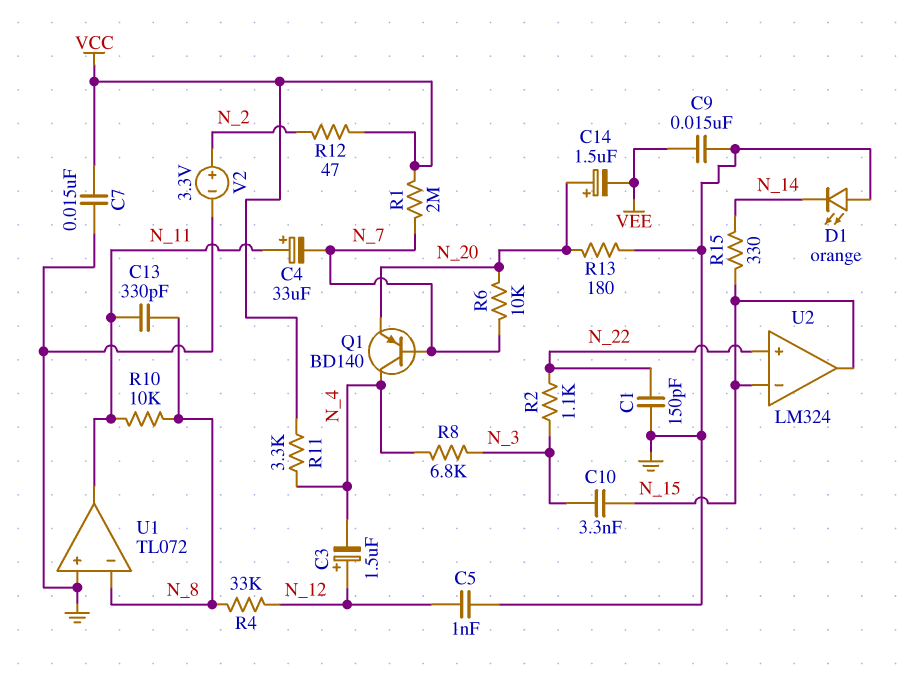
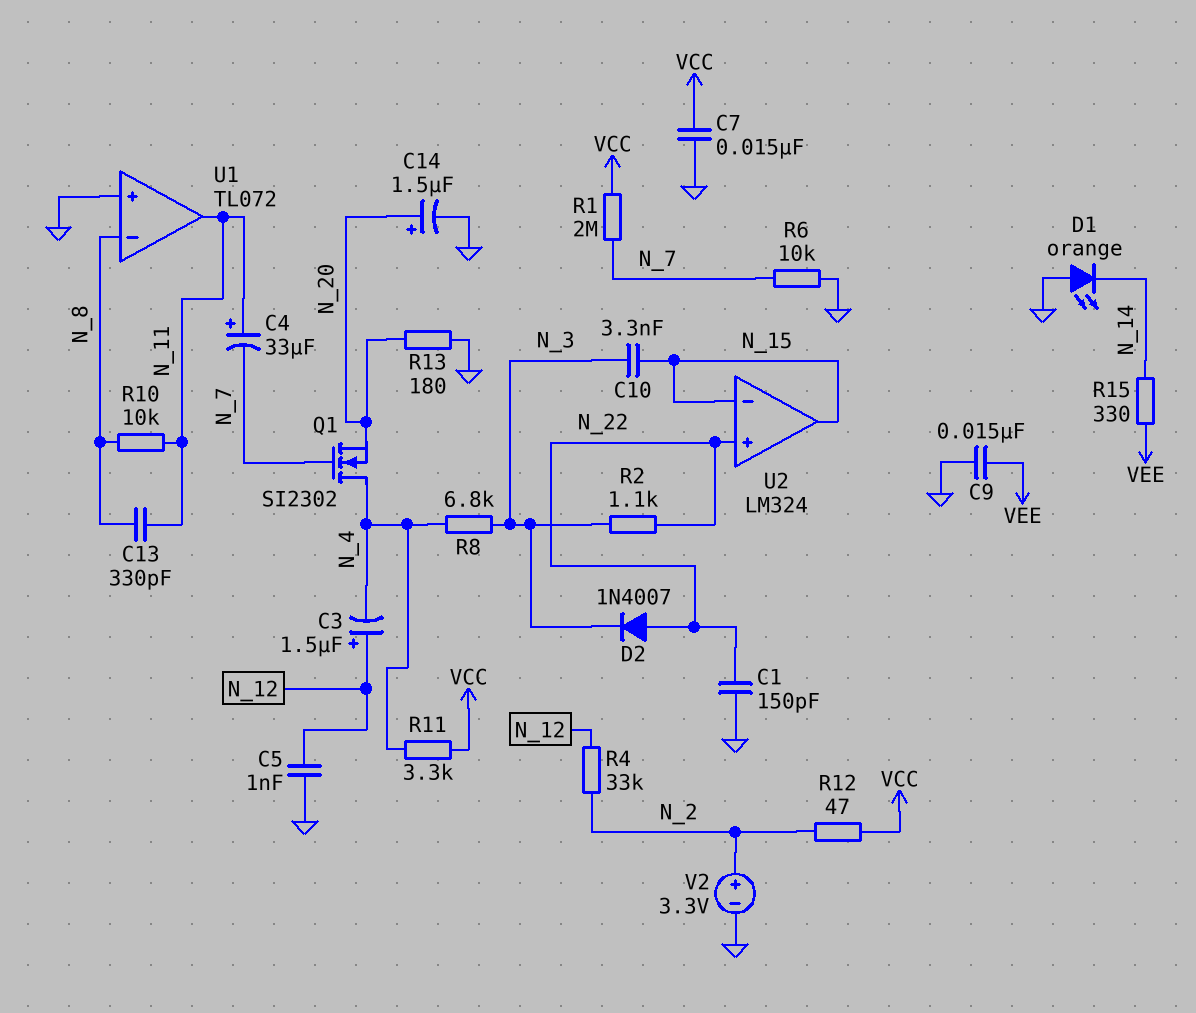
C14: 1.5uF (plus N_20, minus VEE) -> 1.5uF (plus N_20, minus GND)
D2: none -> diode 1N4007 (A N_22, K N_3)
Q1: PNP BD140 (B N_7, C N_4, E N_20) -> NMOS SI2302 (G N_7, D N_4, S N_20)
R4: 33k (N_8, N_12) -> 33k (N_2, N_12)
R6: 10k (N_7, N_20) -> 10k (GND, N_7)
R15: 330 (N_14, N_15) -> 330 (N_14, VEE)

